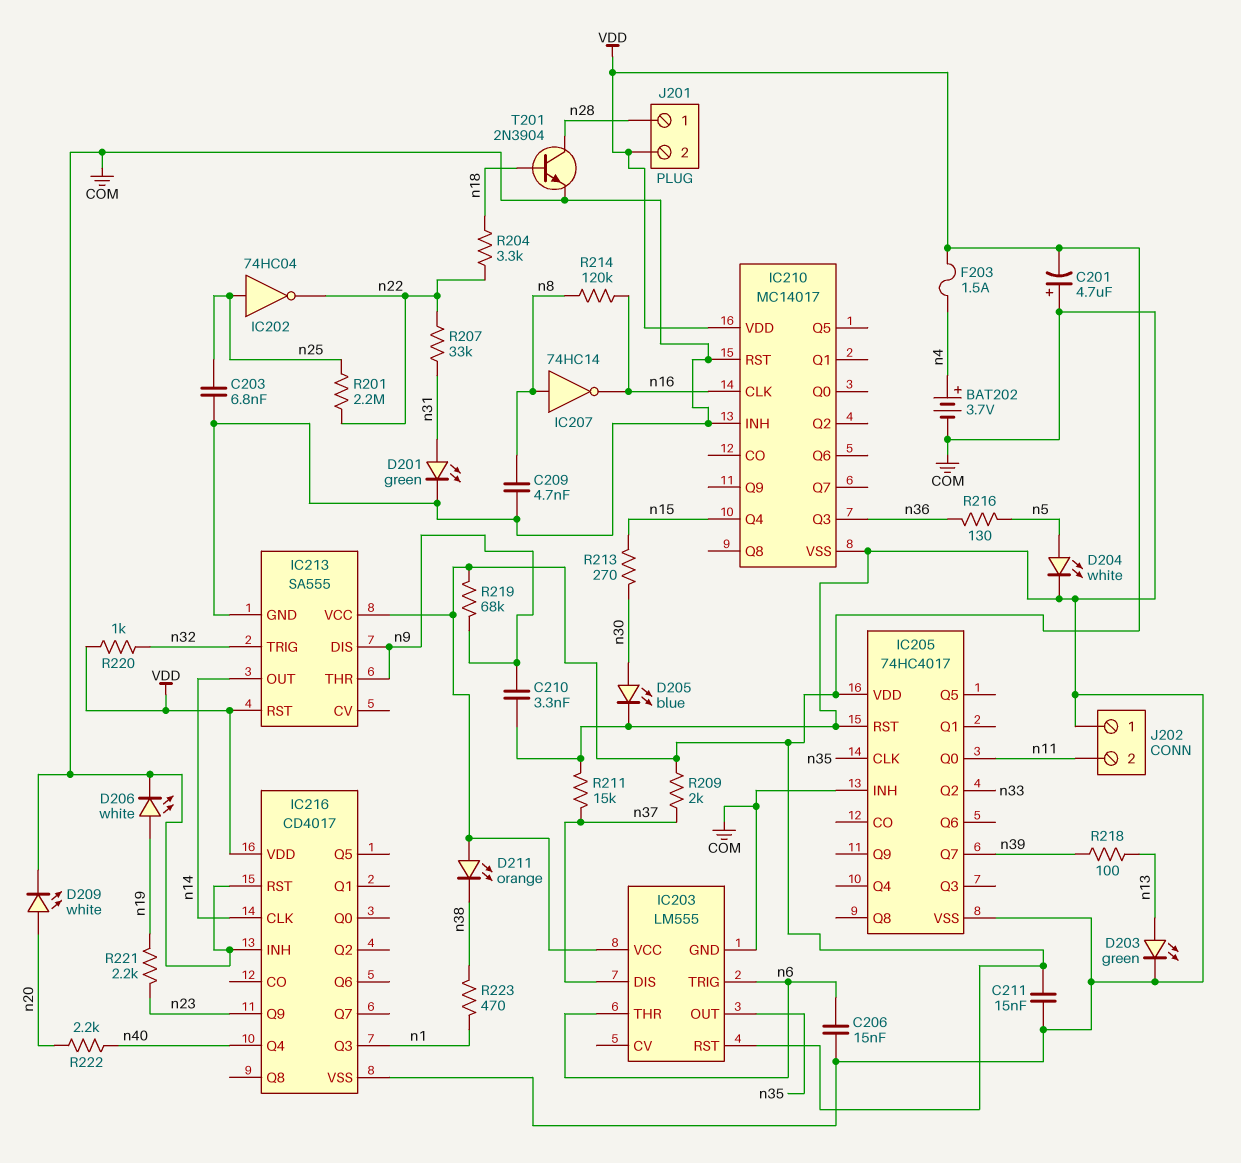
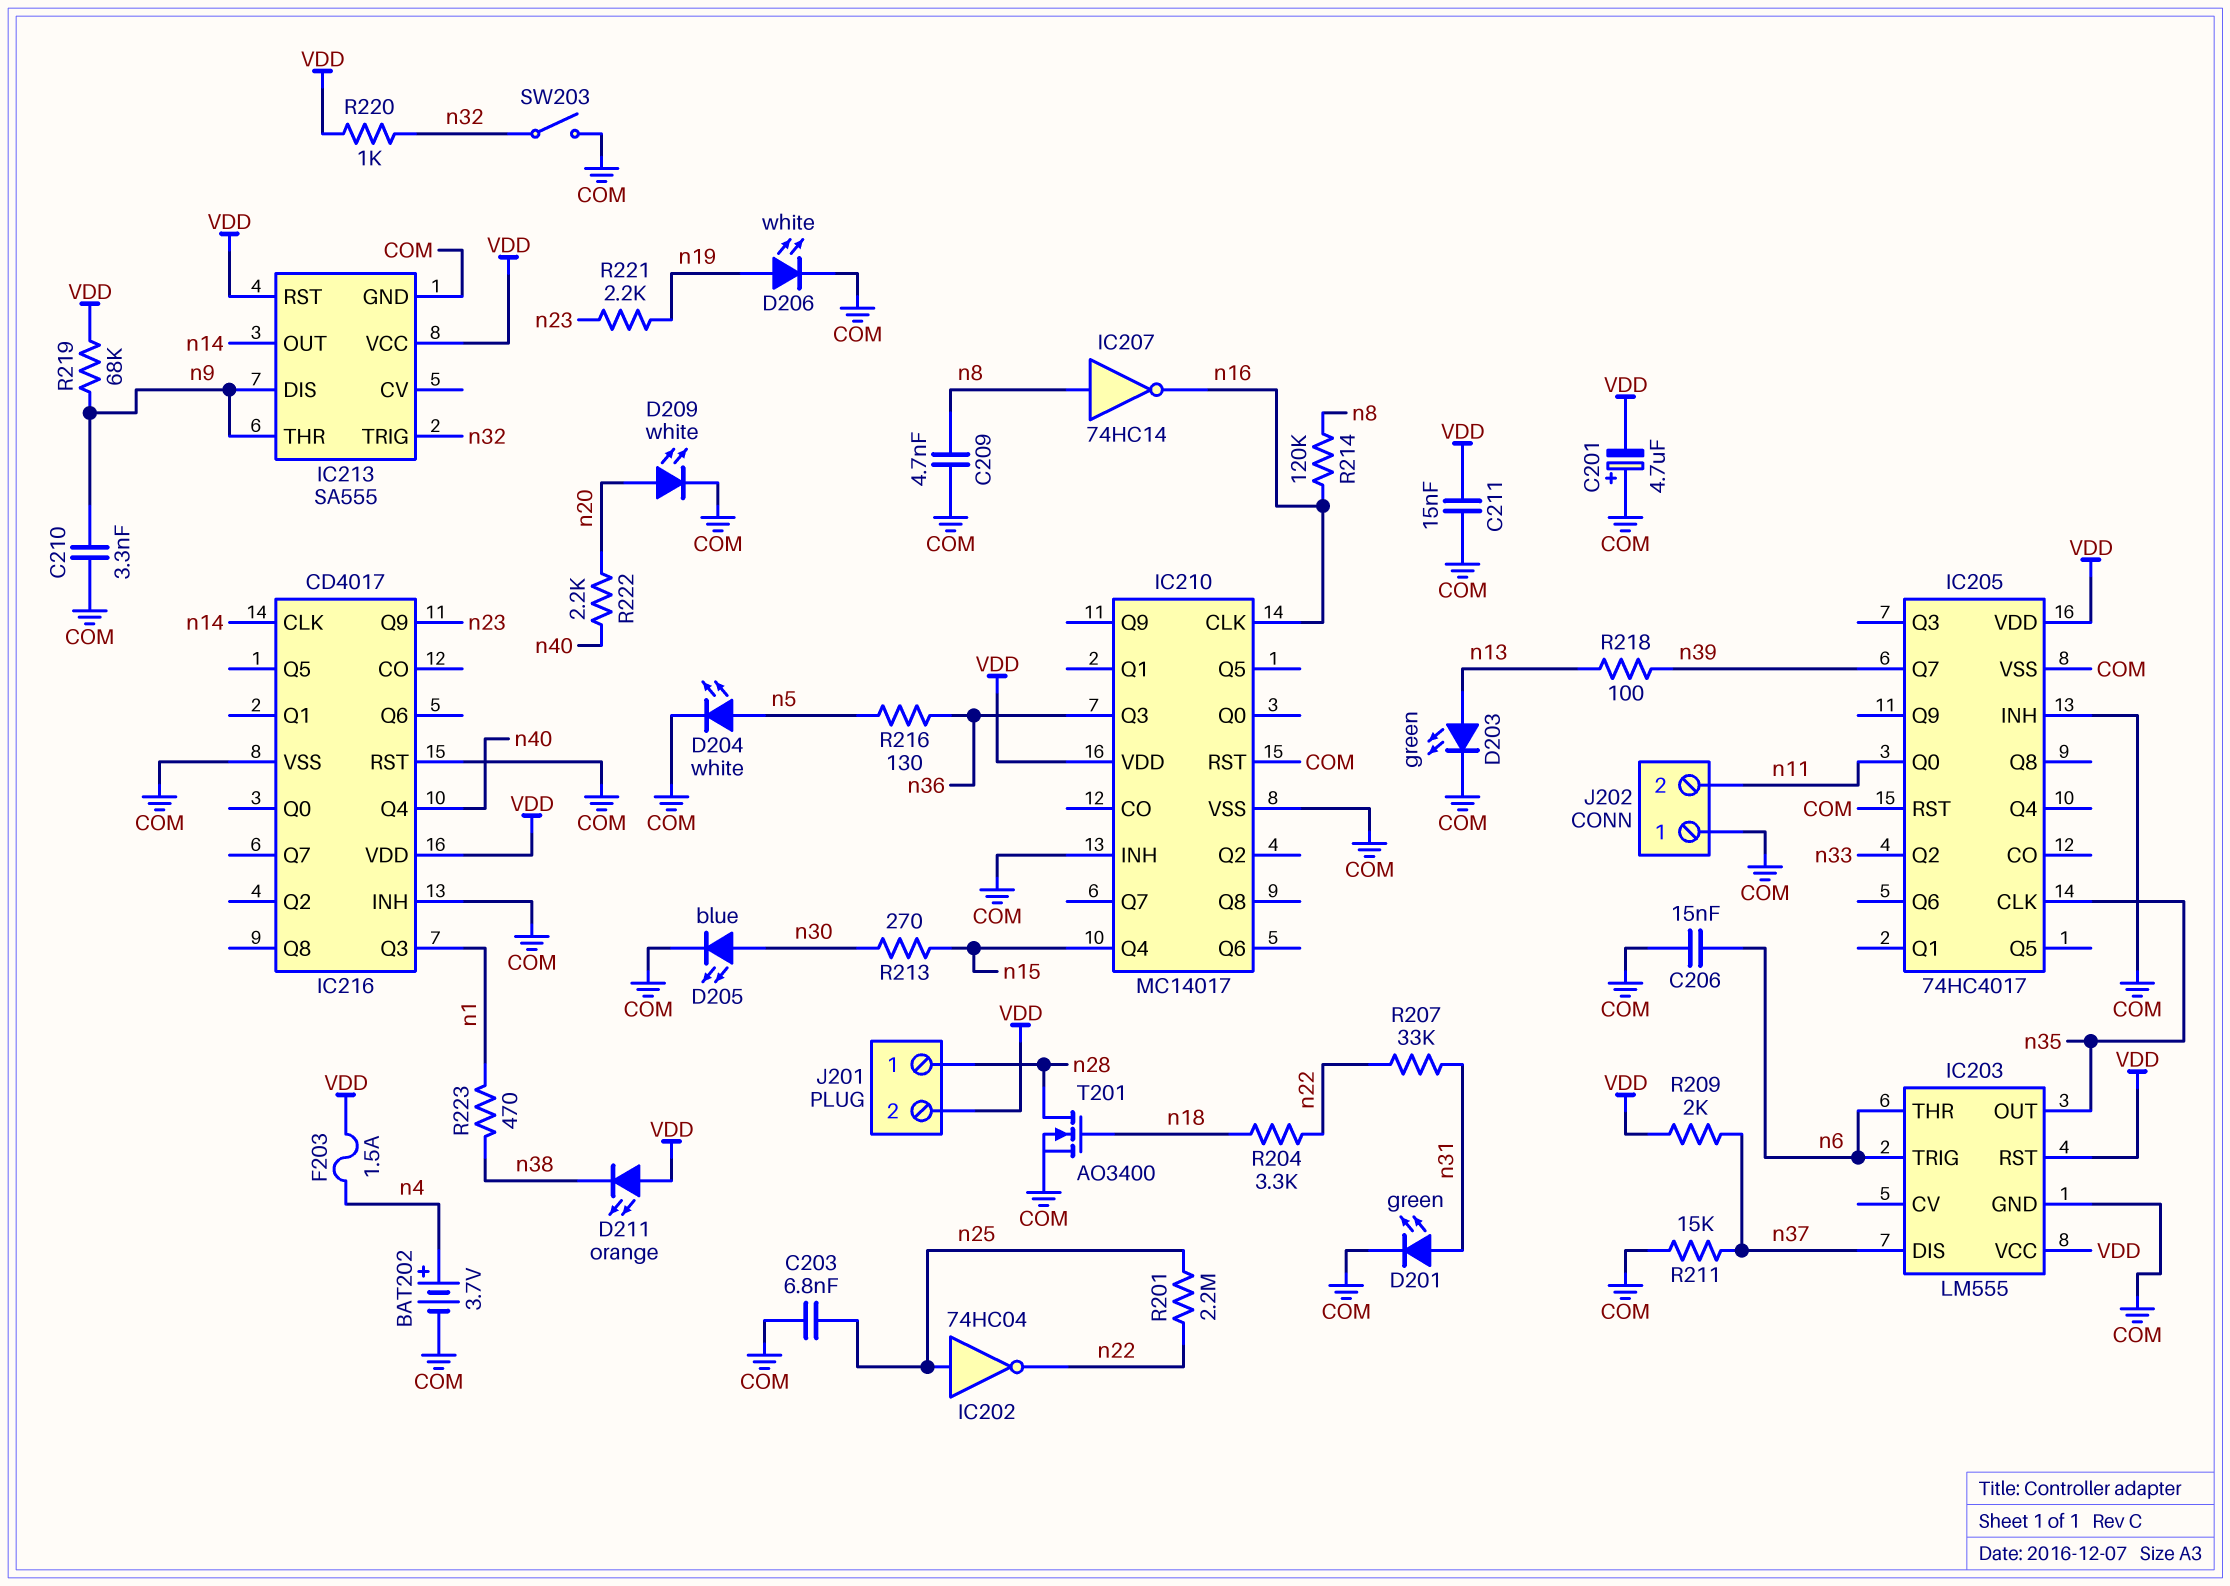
SW203: none -> switch (COM, n32)
T201: NPN 2N3904 (B n18, C n28, E COM) -> NMOS AO3400 (G n18, D n28, S COM)

